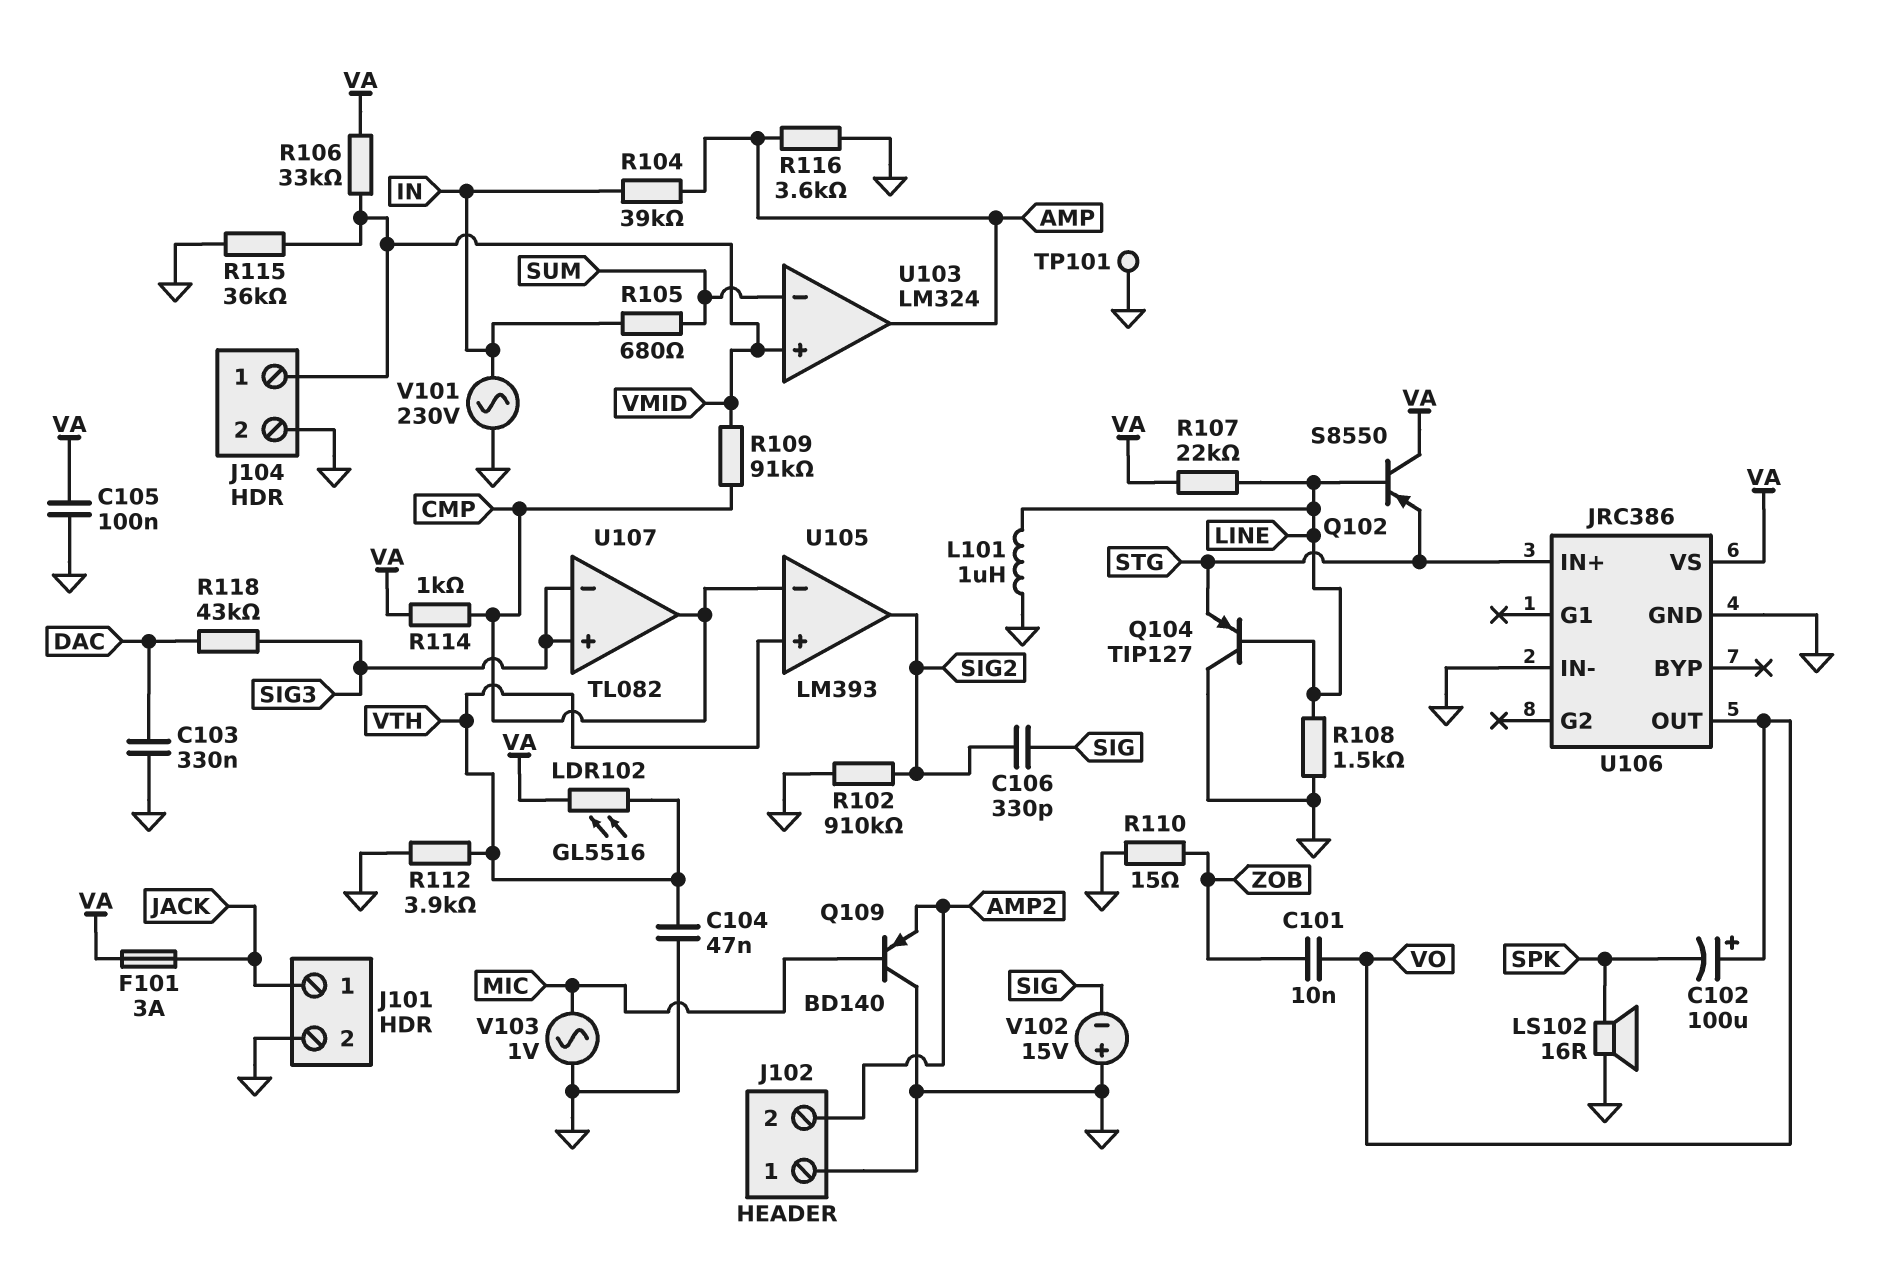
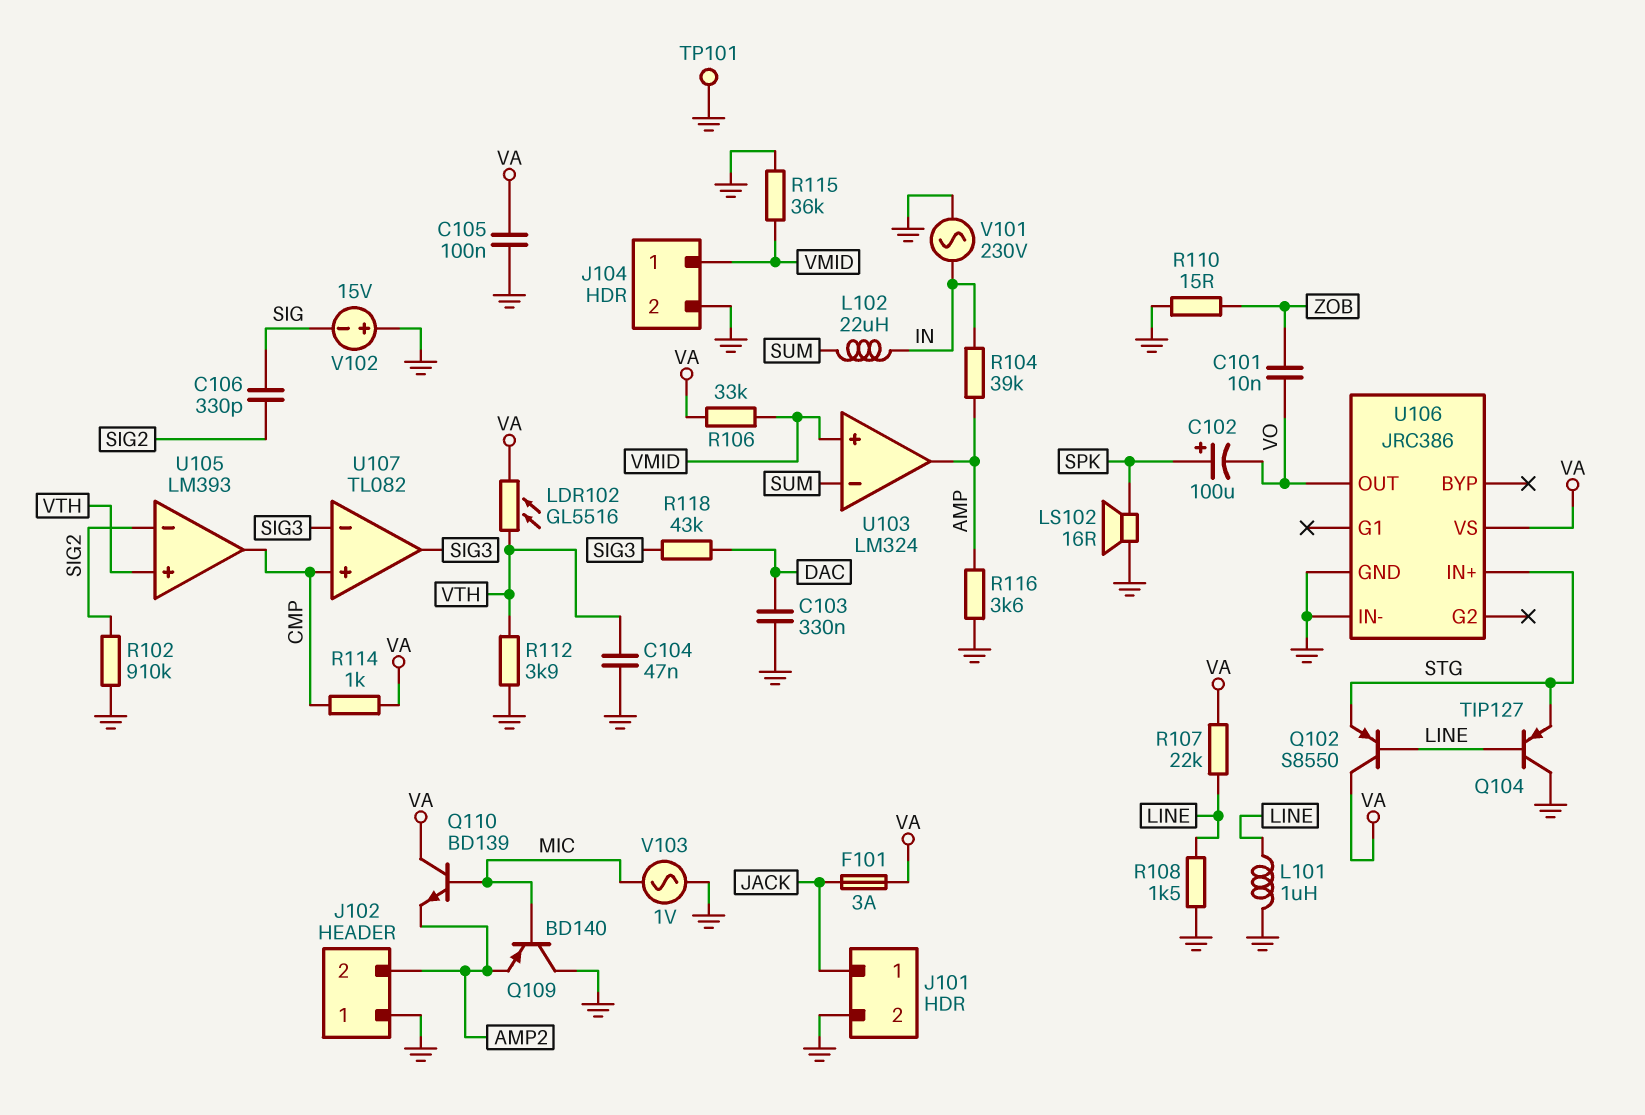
C102: 100uF (plus VO, minus SPK) -> 100uF (plus SPK, minus VO)
L102: none -> 22uH (IN, SUM)
Q110: none -> NPN BD139 (B MIC, C VA, E AMP2)
R105: 680 (IN, SUM) -> none
R109: 91k (CMP, VMID) -> none
U105 pin in-: CMP -> SIG2
U105 pin out: SIG2 -> CMP
U107 pin in+: SIG3 -> CMP
U107 pin out: CMP -> SIG3

